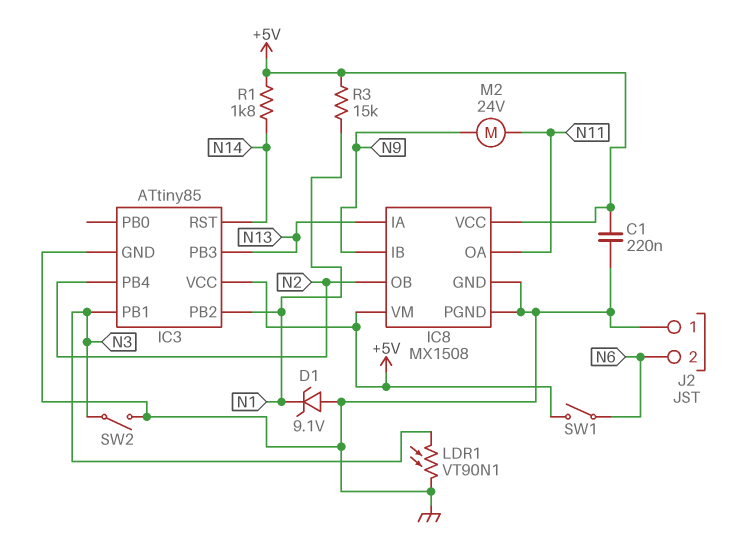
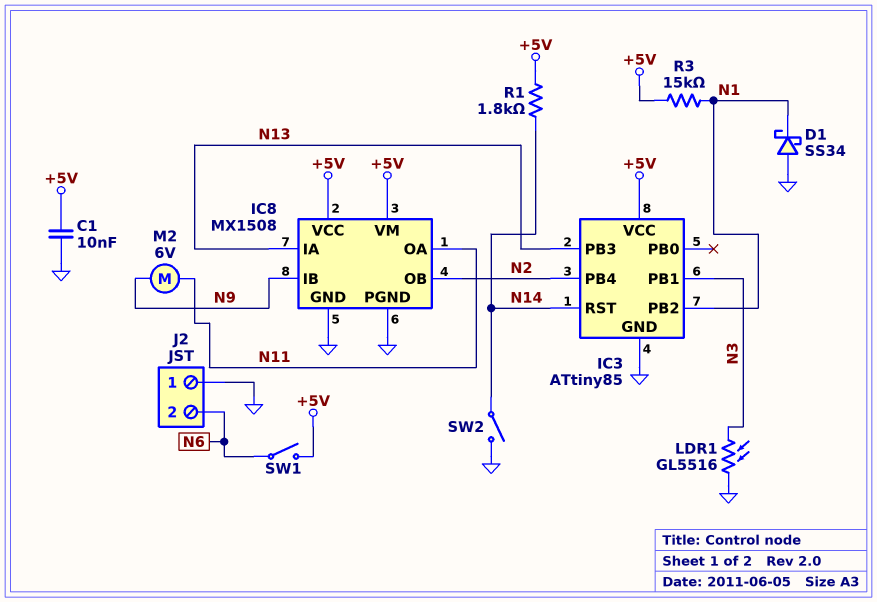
C1: 220nF (+5V, GND) -> 10nF (+5V, GND)
D1: zener 9.1V (A GND, K N1) -> schottky SS34 (A GND, K N1)
LDR1: VT90N1 (GND, N3) -> GL5516 (GND, N3)
M2: motor 24V (N9, N11) -> motor 6V (N9, N11)
SW2: switch (GND, N3) -> switch (GND, N14)

